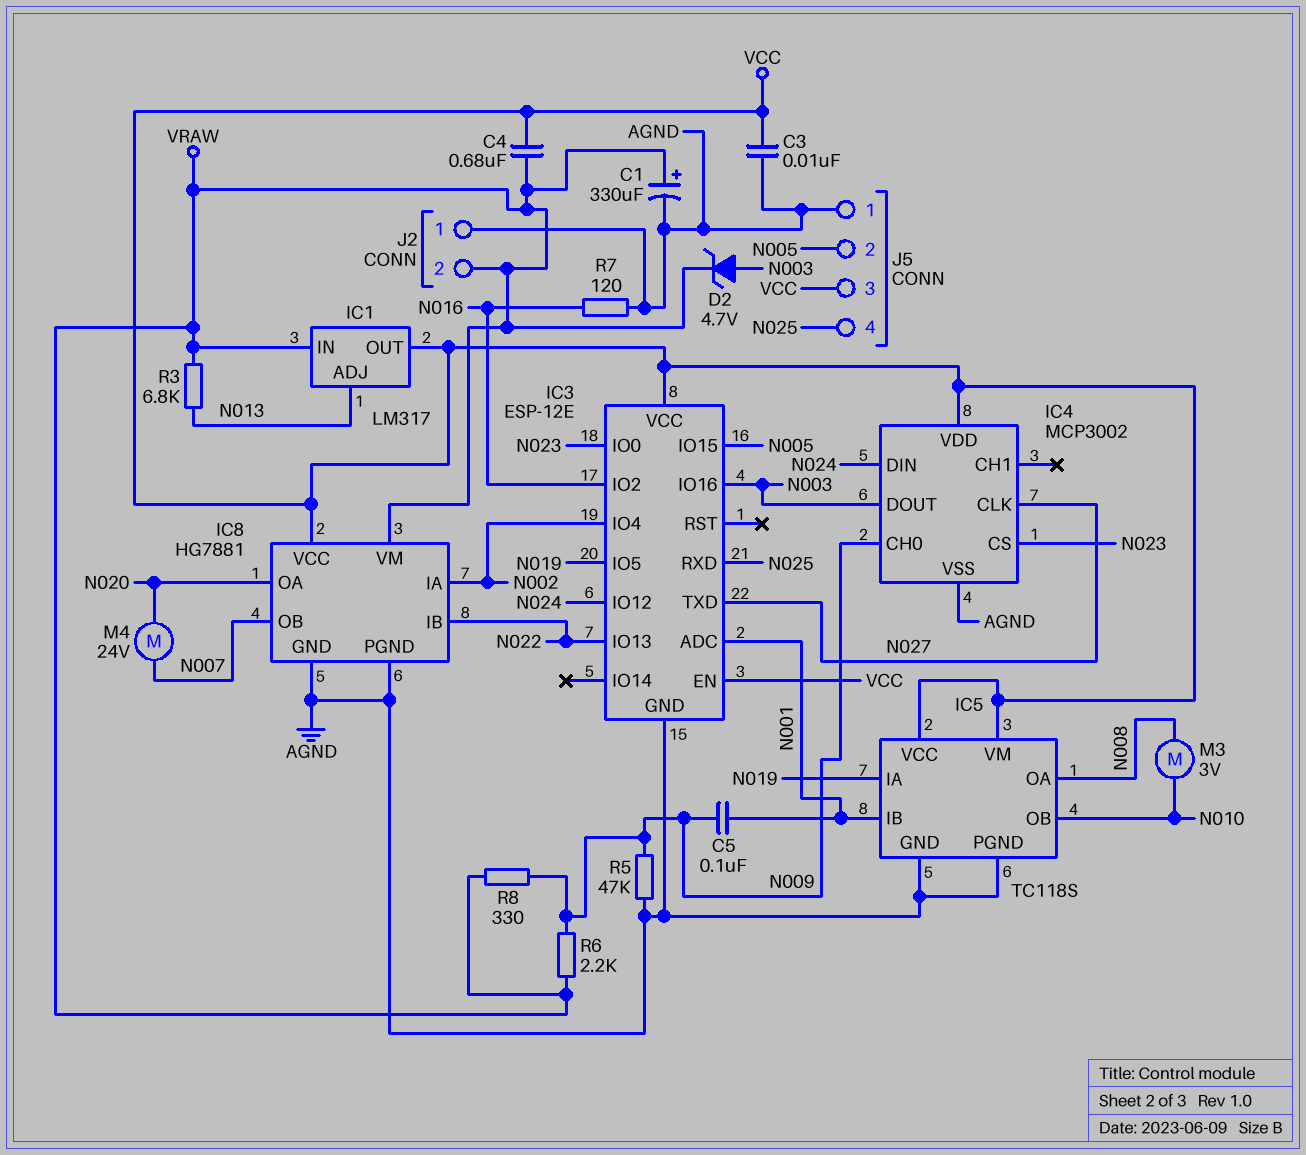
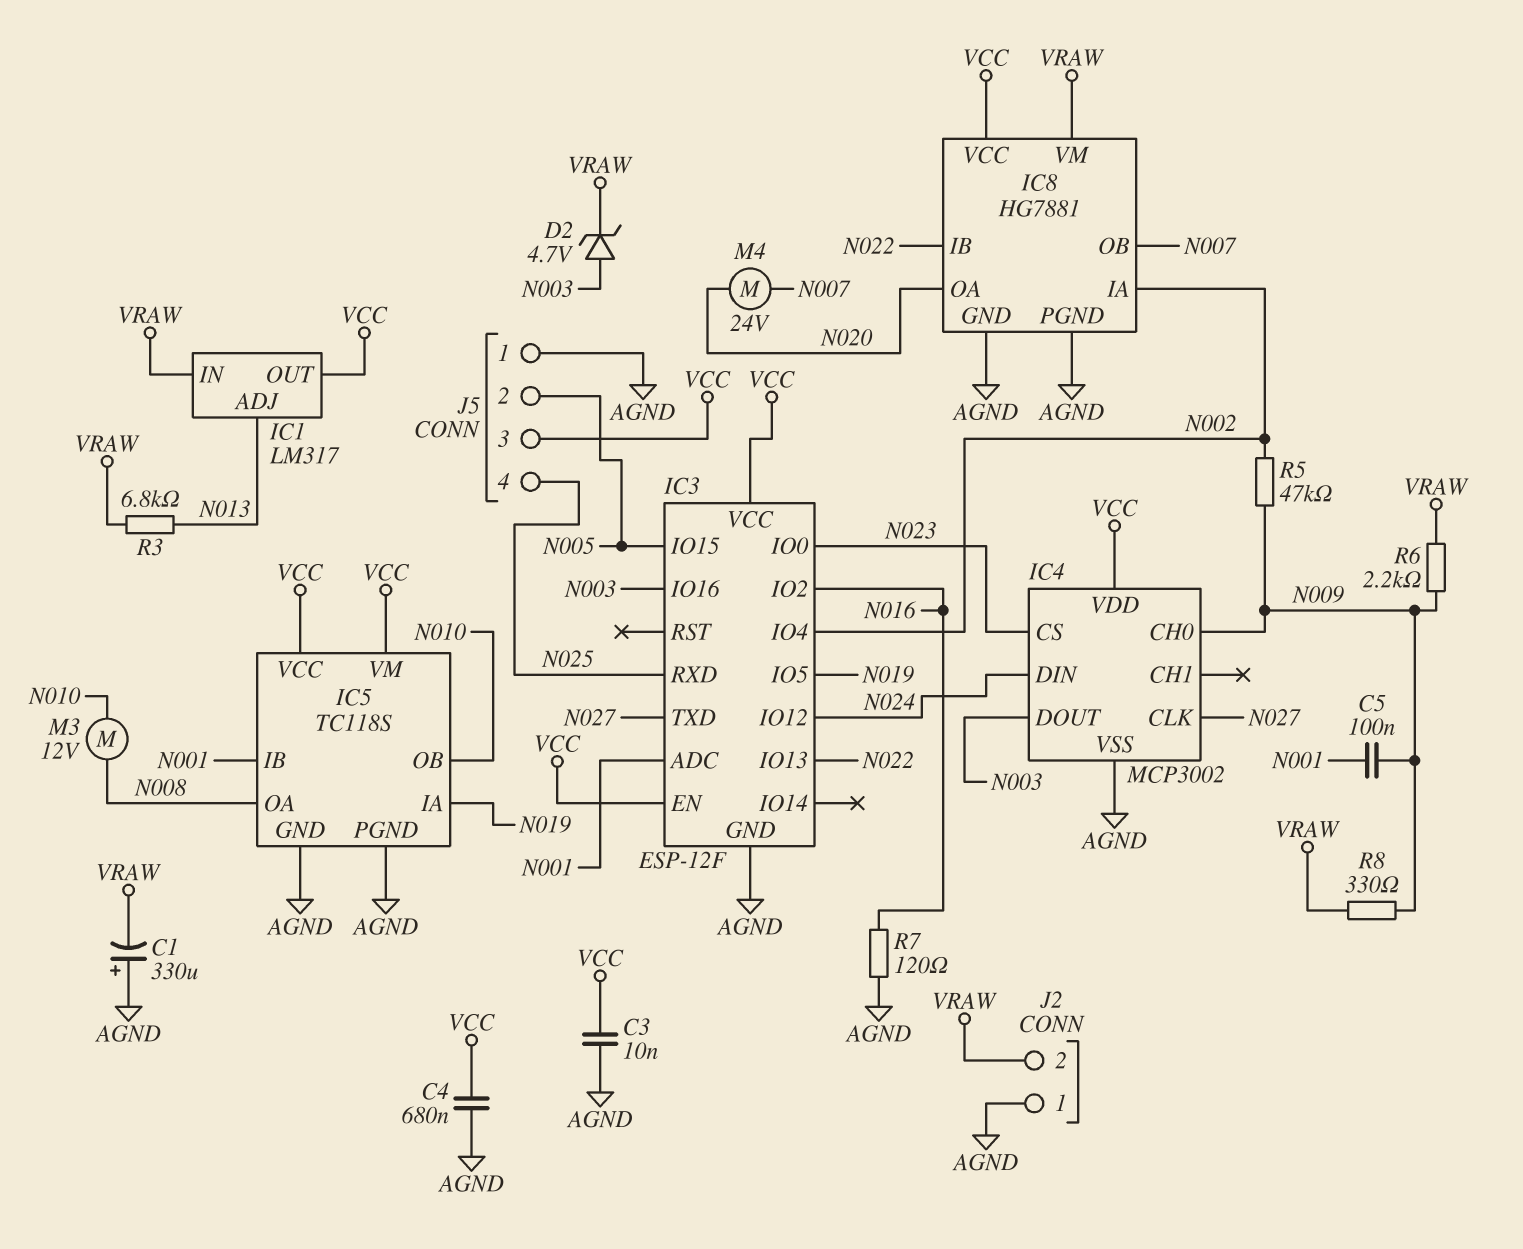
C1: 330uF (plus VRAW, minus AGND) -> 330uF (plus AGND, minus VRAW)
C4: 680nF (VCC, VRAW) -> 680nF (AGND, VCC)
IC3: ESP-12E -> ESP-12F
M3: motor 3V (N008, N010) -> motor 12V (N008, N010)
R5: 47k (AGND, N009) -> 47k (N002, N009)

